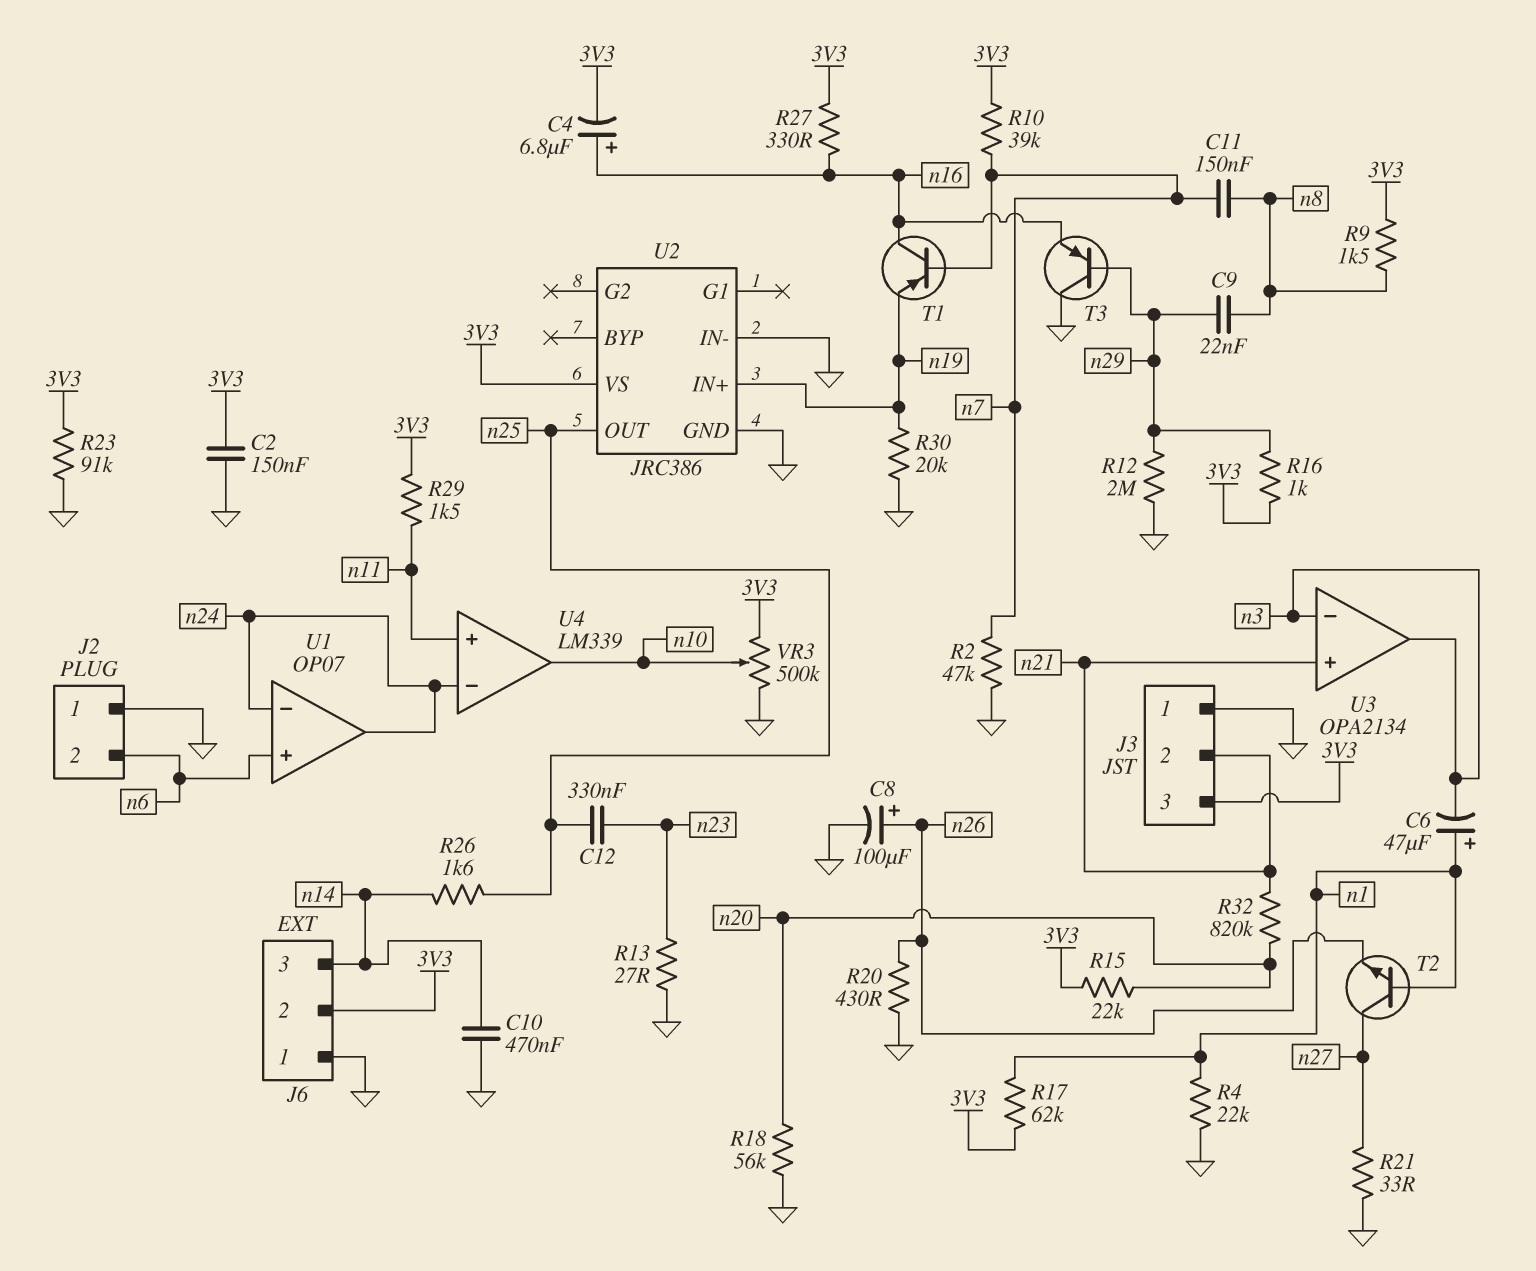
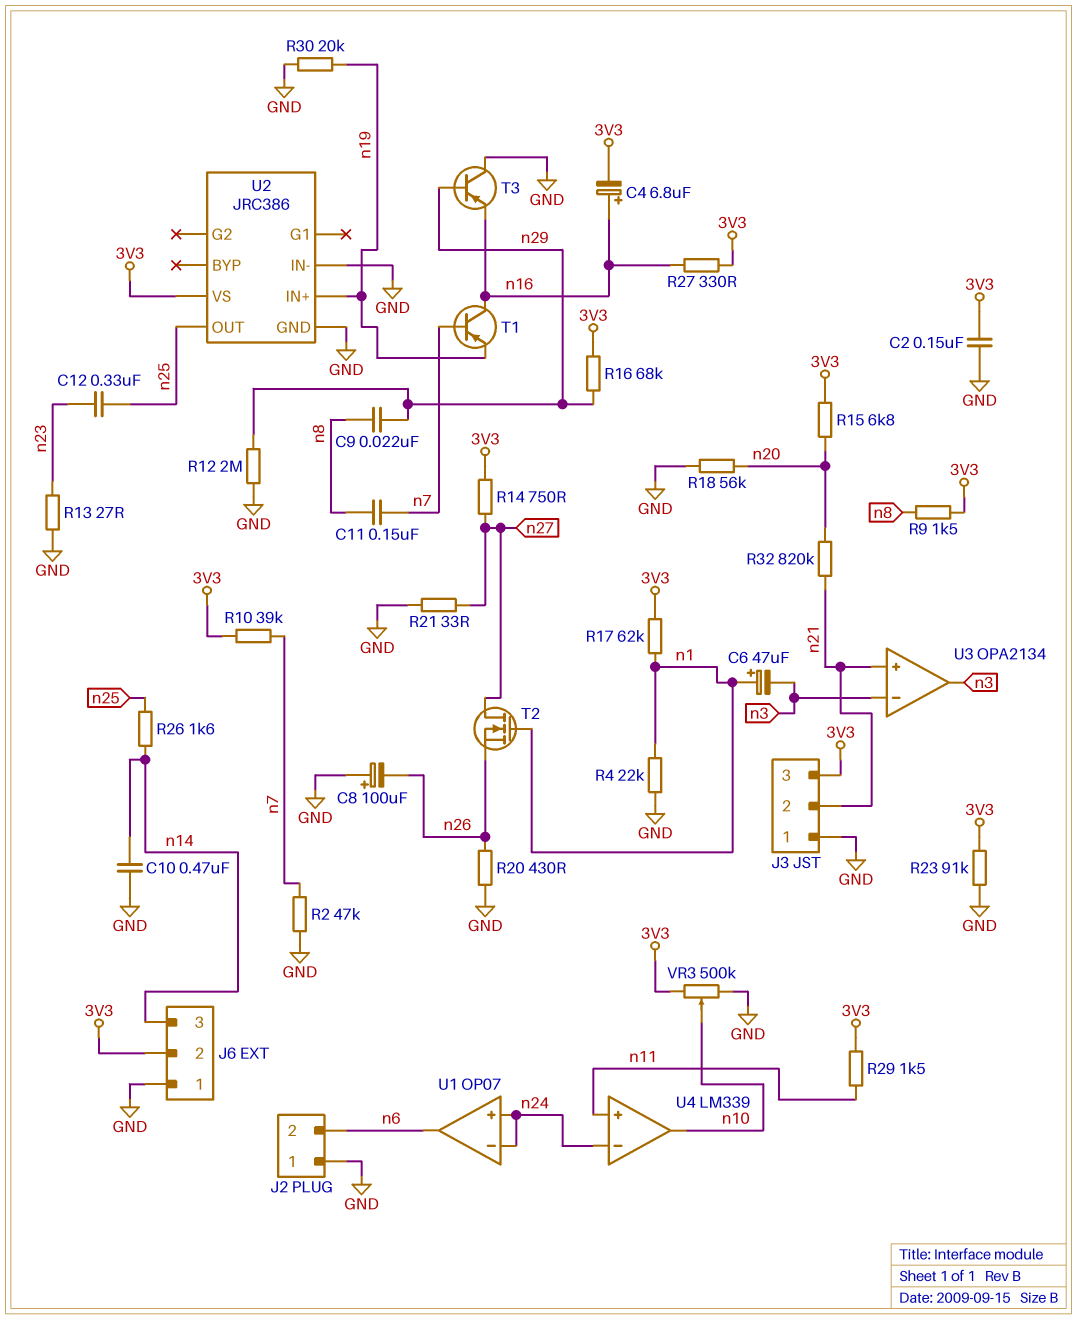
C8: 100uF (plus n26, minus GND) -> 100uF (plus GND, minus n26)
R14: none -> 750 (3V3, n27)
R15: 22k (3V3, n20) -> 6.8k (3V3, n20)
R16: 1k (3V3, n29) -> 68k (3V3, n29)
T2: NPN (B n1, C n27, E n26) -> NMOS (G n1, D n27, S n26)
U1 pin in+: n6 -> n24
U1 pin out: n24 -> n6

